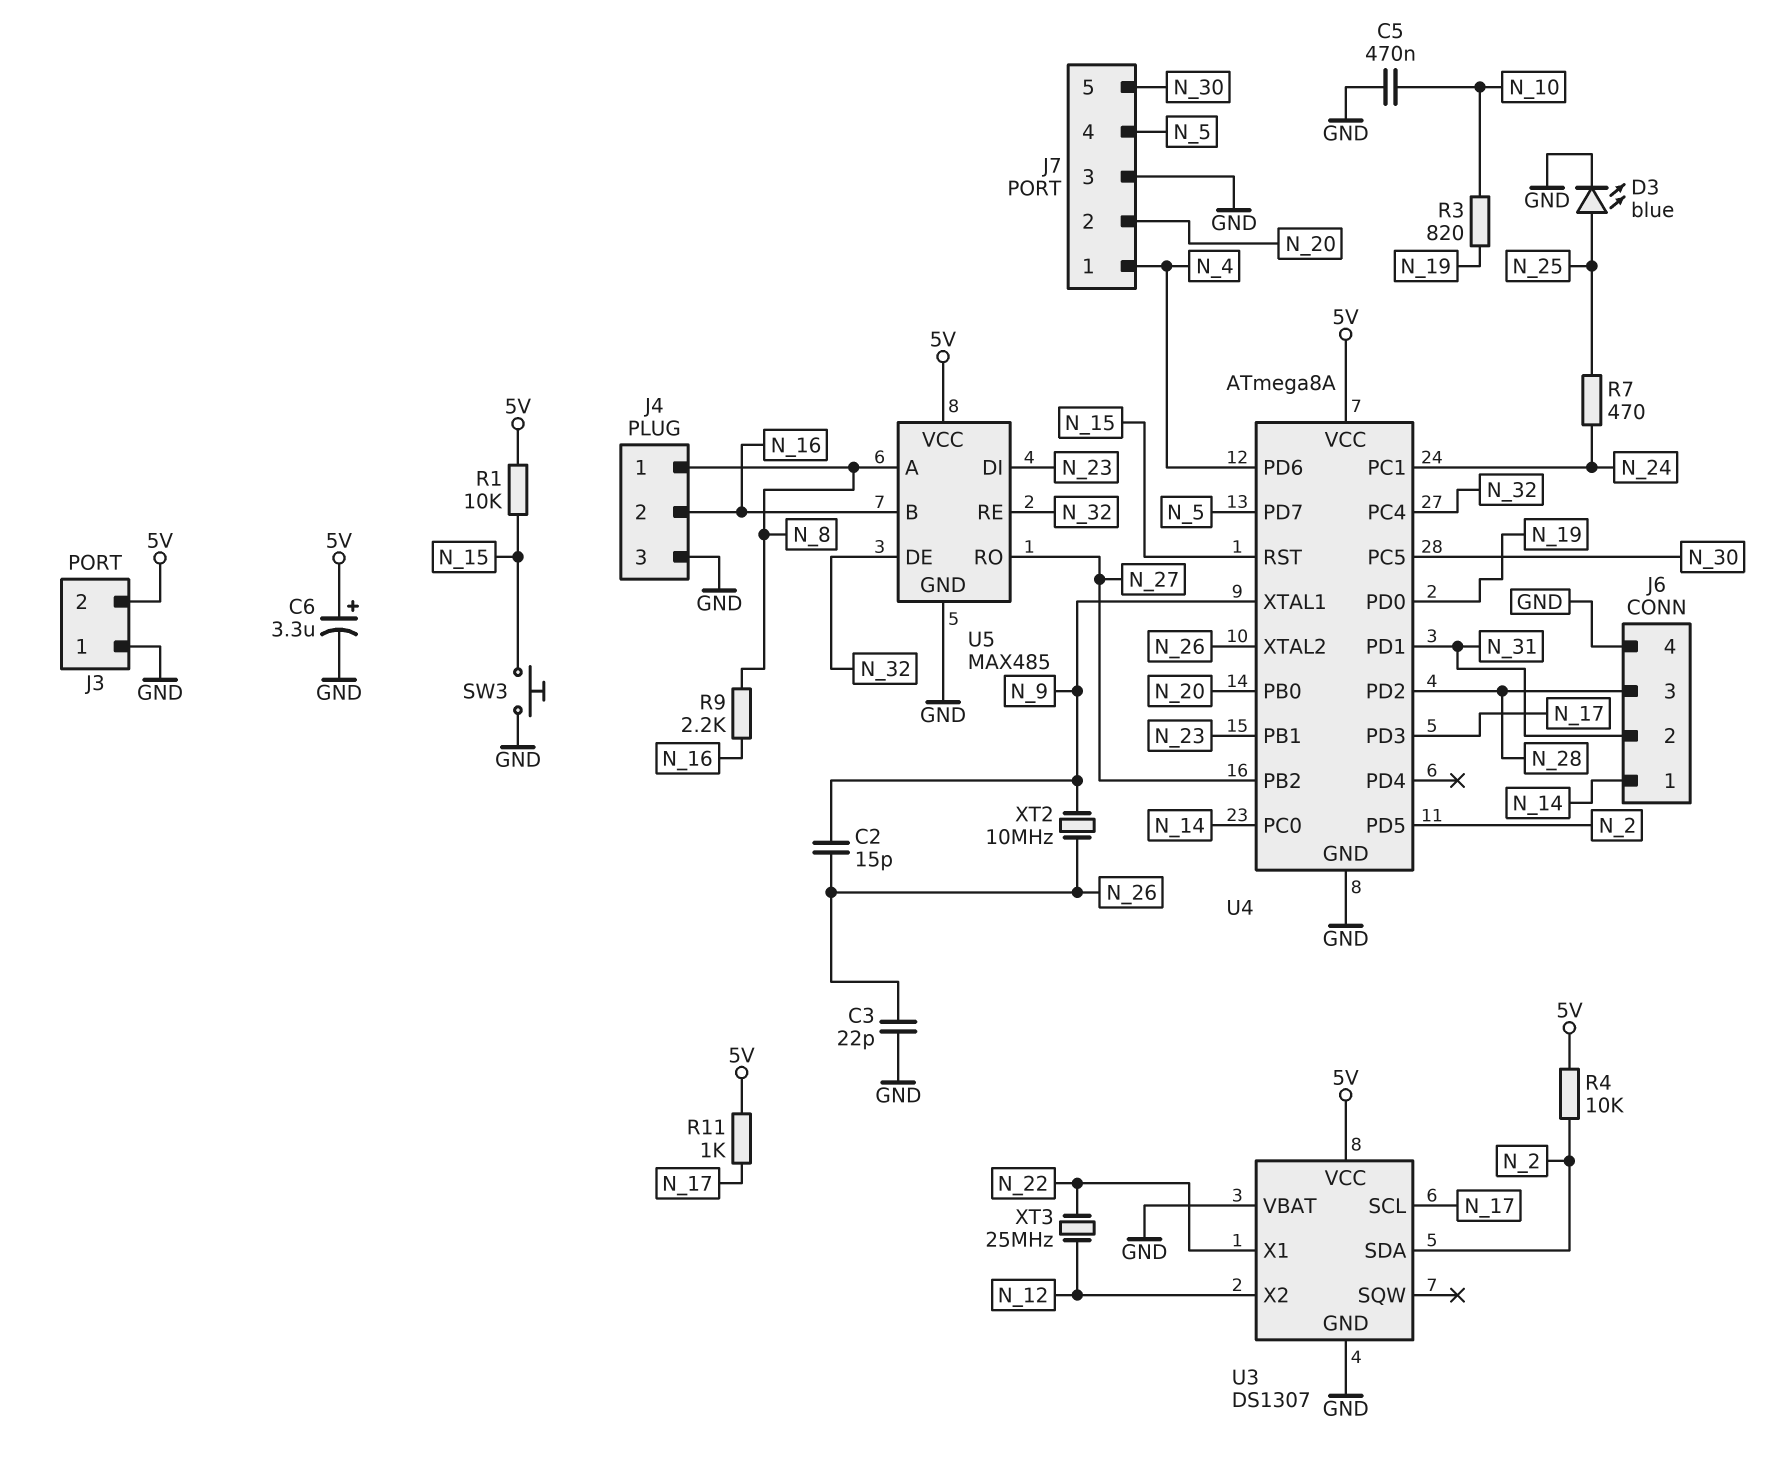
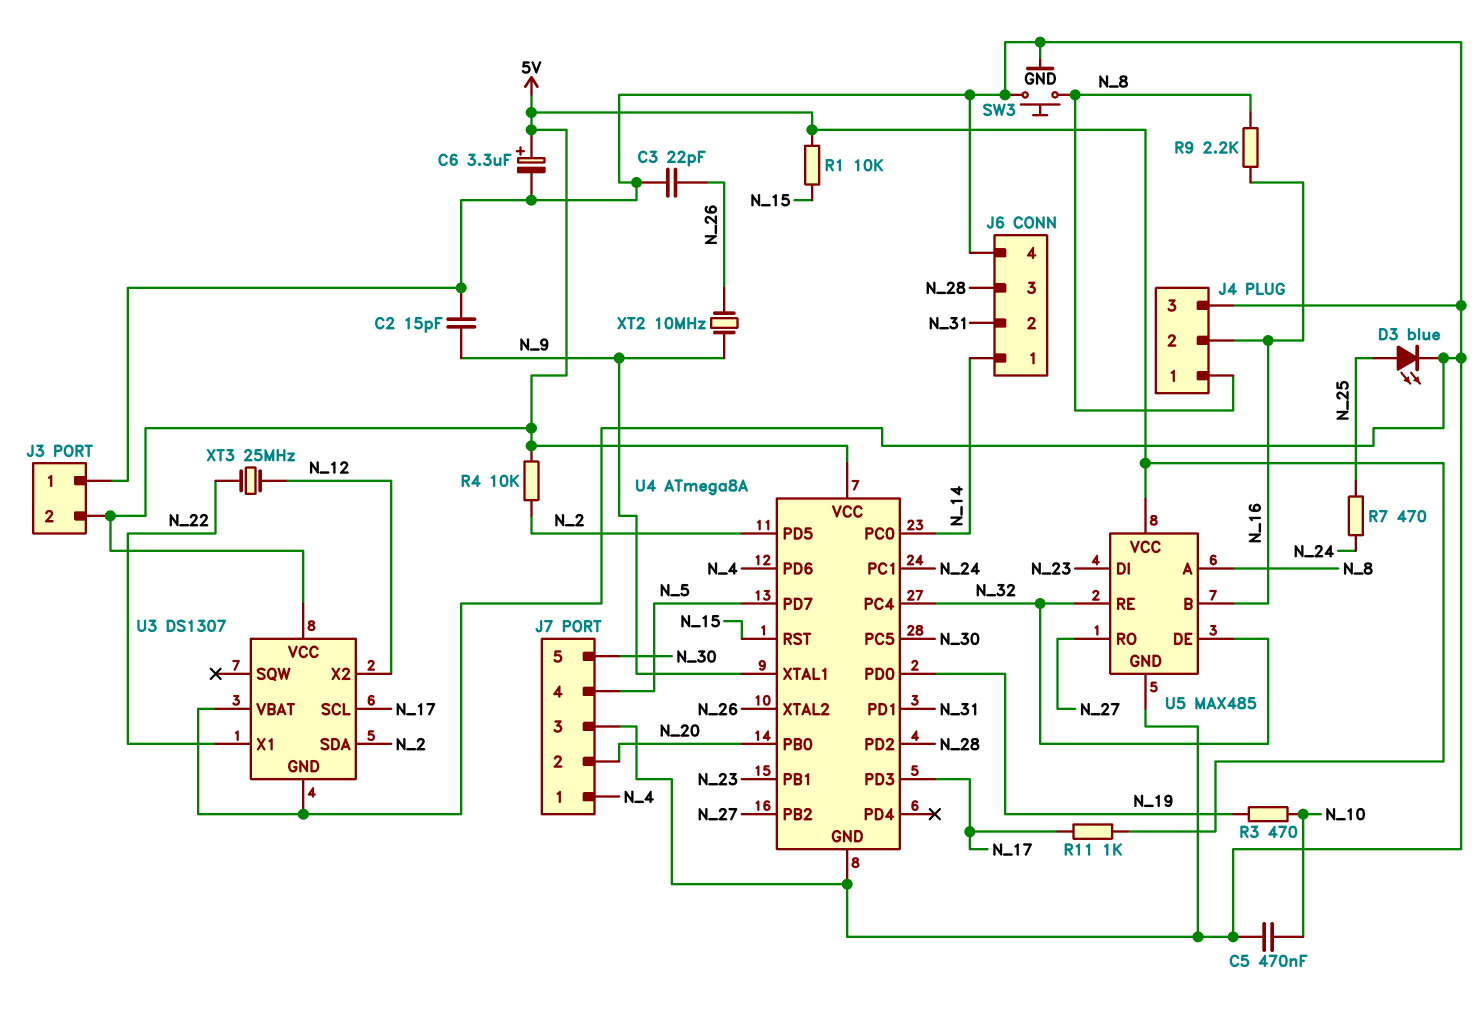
C2: 15pF (N_9, N_26) -> 15pF (GND, N_9)
R3: 820 (N_10, N_19) -> 470 (N_10, N_19)
SW3: button (GND, N_15) -> button (GND, N_8)

